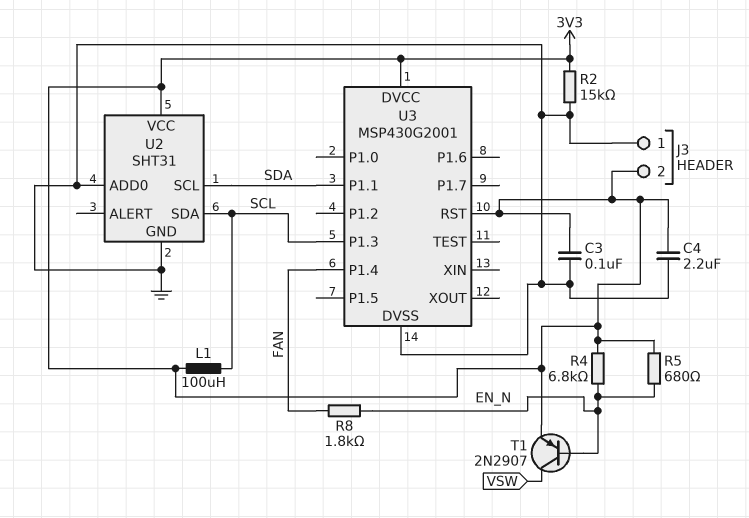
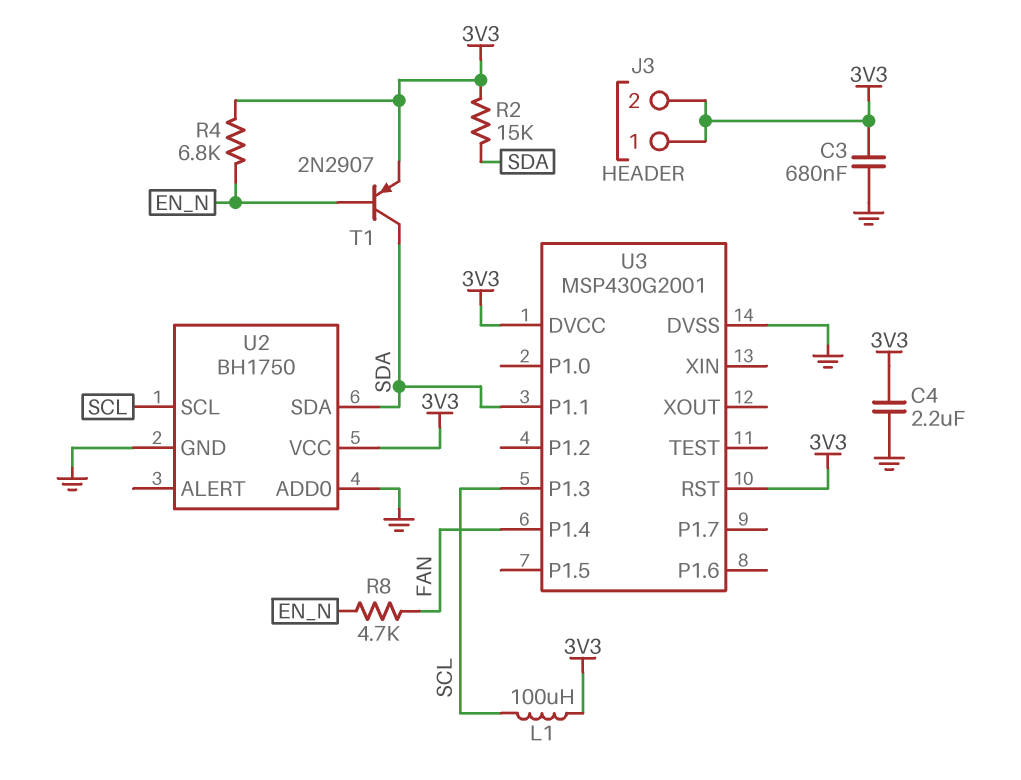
C3: 100nF (3V3, GND) -> 680nF (3V3, GND)
J3 pin 1: GND -> 3V3
R2: 15k (3V3, GND) -> 15k (3V3, SDA)
R5: 680 (3V3, EN_N) -> none
R8: 1.8k (EN_N, FAN) -> 4.7k (EN_N, FAN)
T1: PNP 2N2907 (B EN_N, C VSW, E 3V3) -> PNP 2N2907 (B EN_N, C SDA, E 3V3)
U2: SHT31 -> BH1750
U2 pin SCL: SDA -> SCL
U2 pin SDA: SCL -> SDA

